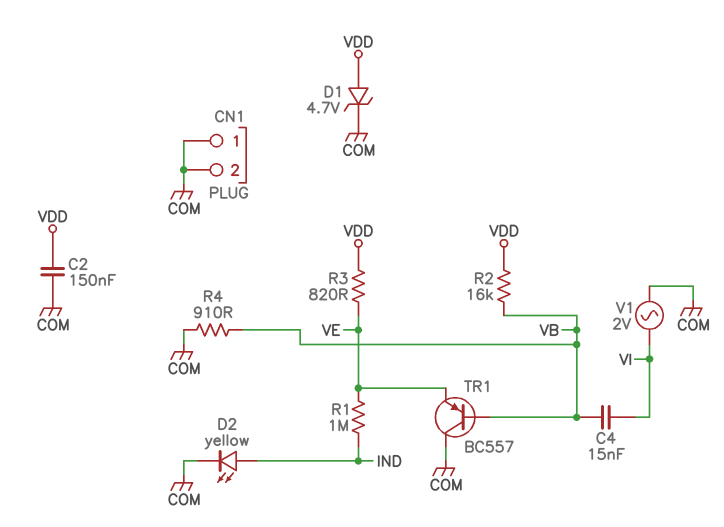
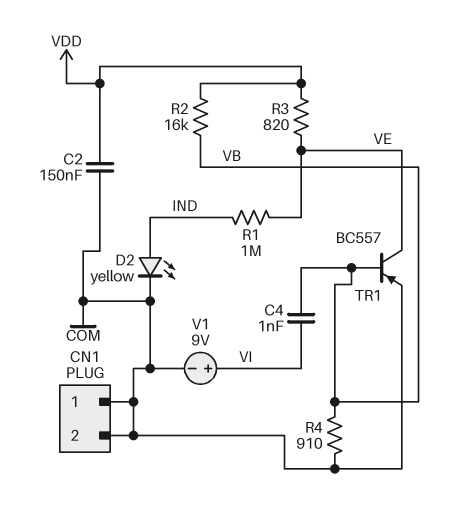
C4: 15nF (VB, VI) -> 1nF (VB, VI)
D1: zener 4.7V (A VDD, K COM) -> none
TR1: PNP BC557 (B VB, C COM, E VE) -> PNP BC557 (B VB, C VE, E COM)
V1: AC 2V (COM, VI) -> 9V (plus VI, minus COM)

